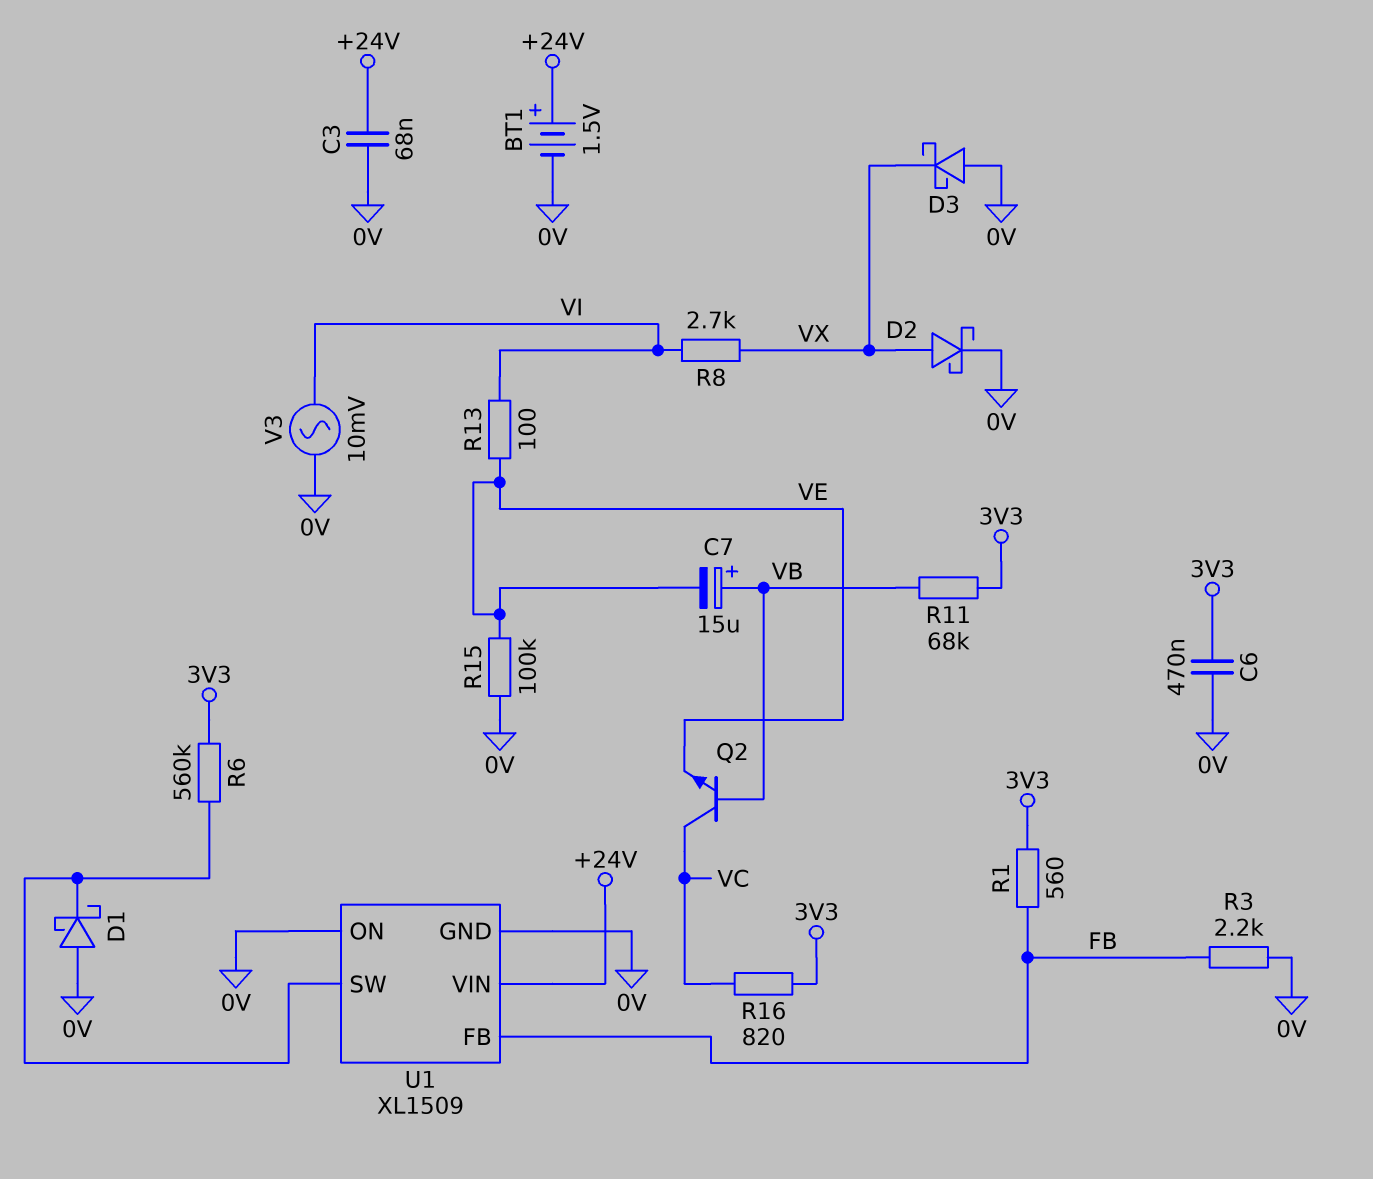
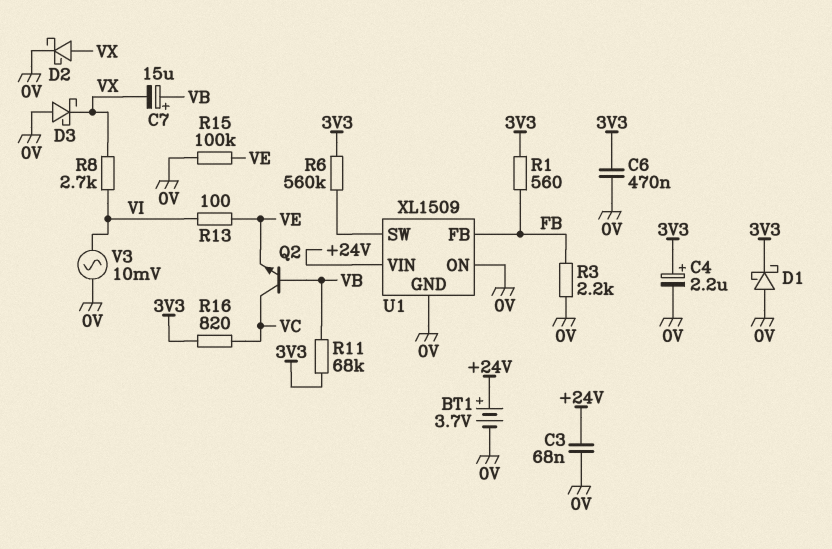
BT1: 1.5V (plus +24V, minus 0V) -> 3.7V (plus +24V, minus 0V)
C4: none -> 2.2uF (plus 3V3, minus 0V)
C7: 15uF (plus VB, minus VE) -> 15uF (plus VB, minus VX)
D1: schottky (A 0V, K U1/SW) -> schottky (A 0V, K 3V3)

